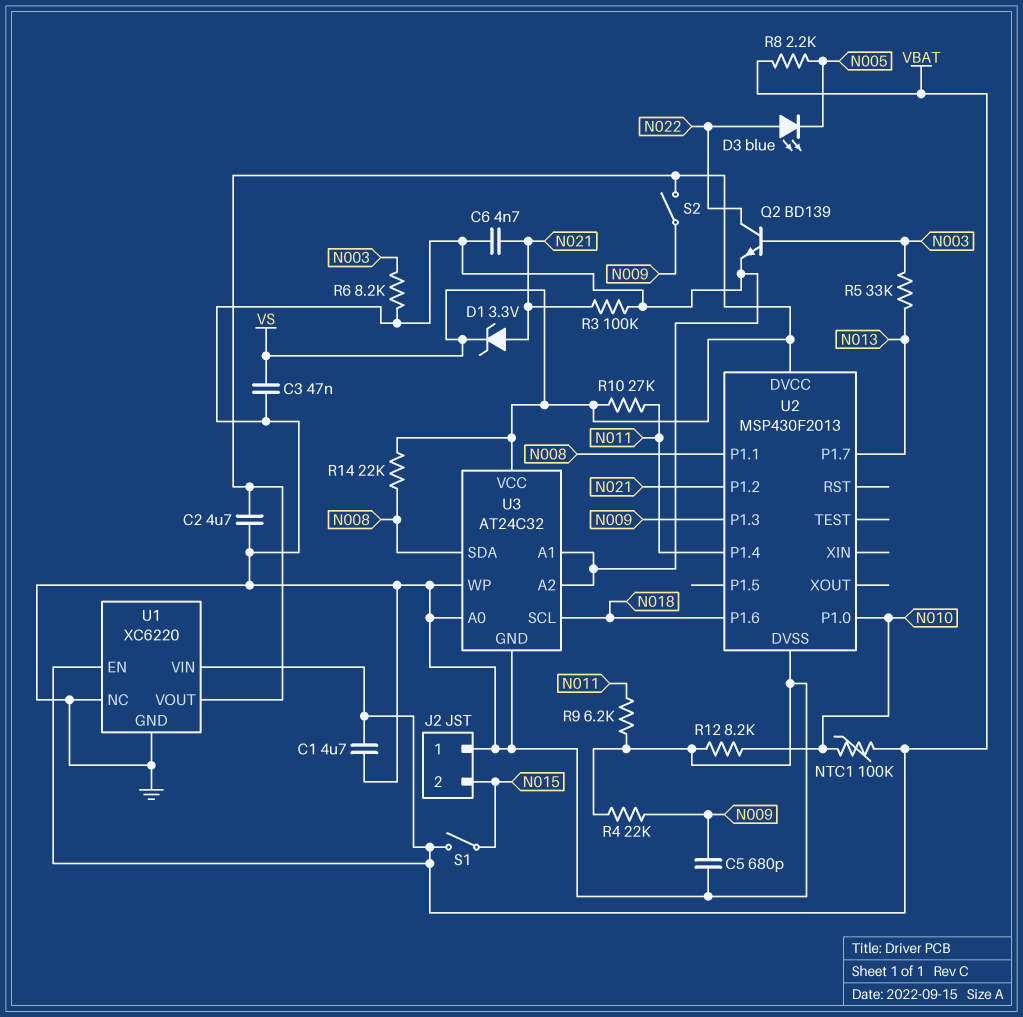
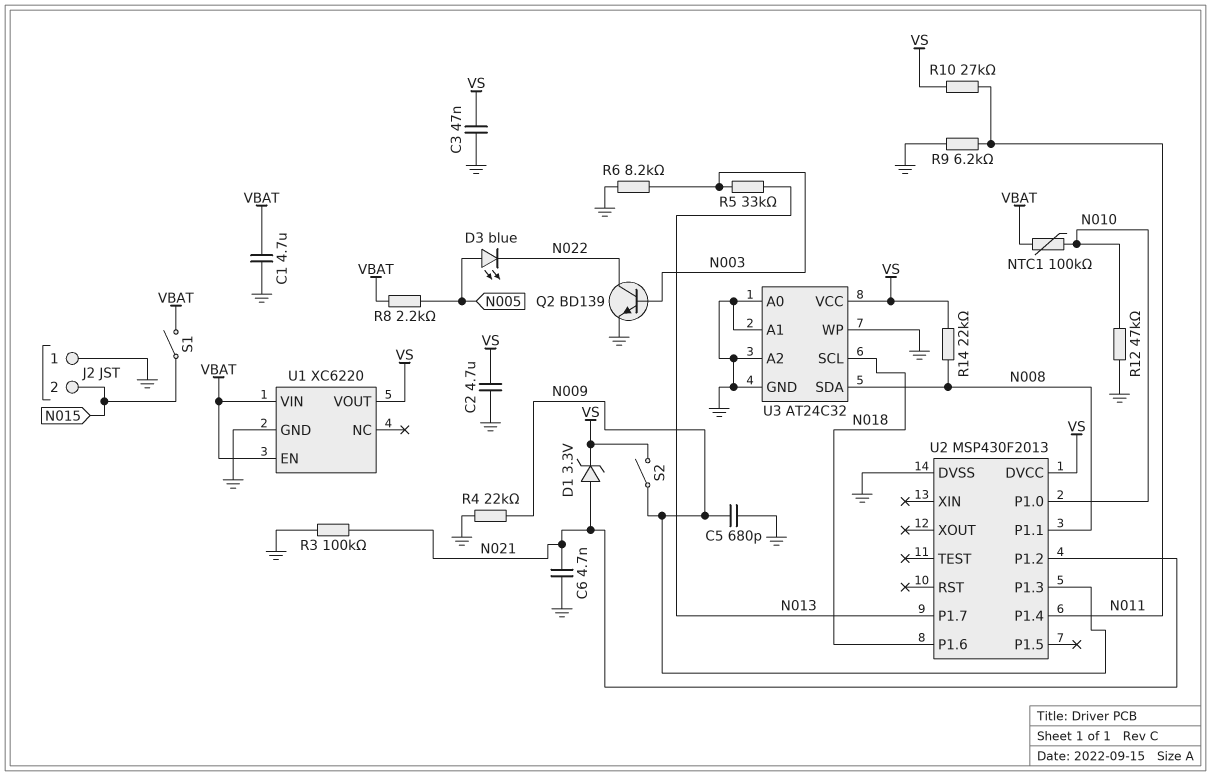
D3: LED blue (A N022, K N005) -> LED blue (A N005, K N022)
R12: 8.2k (GND, N010) -> 47k (GND, N010)
U1 pin NC: GND -> none

